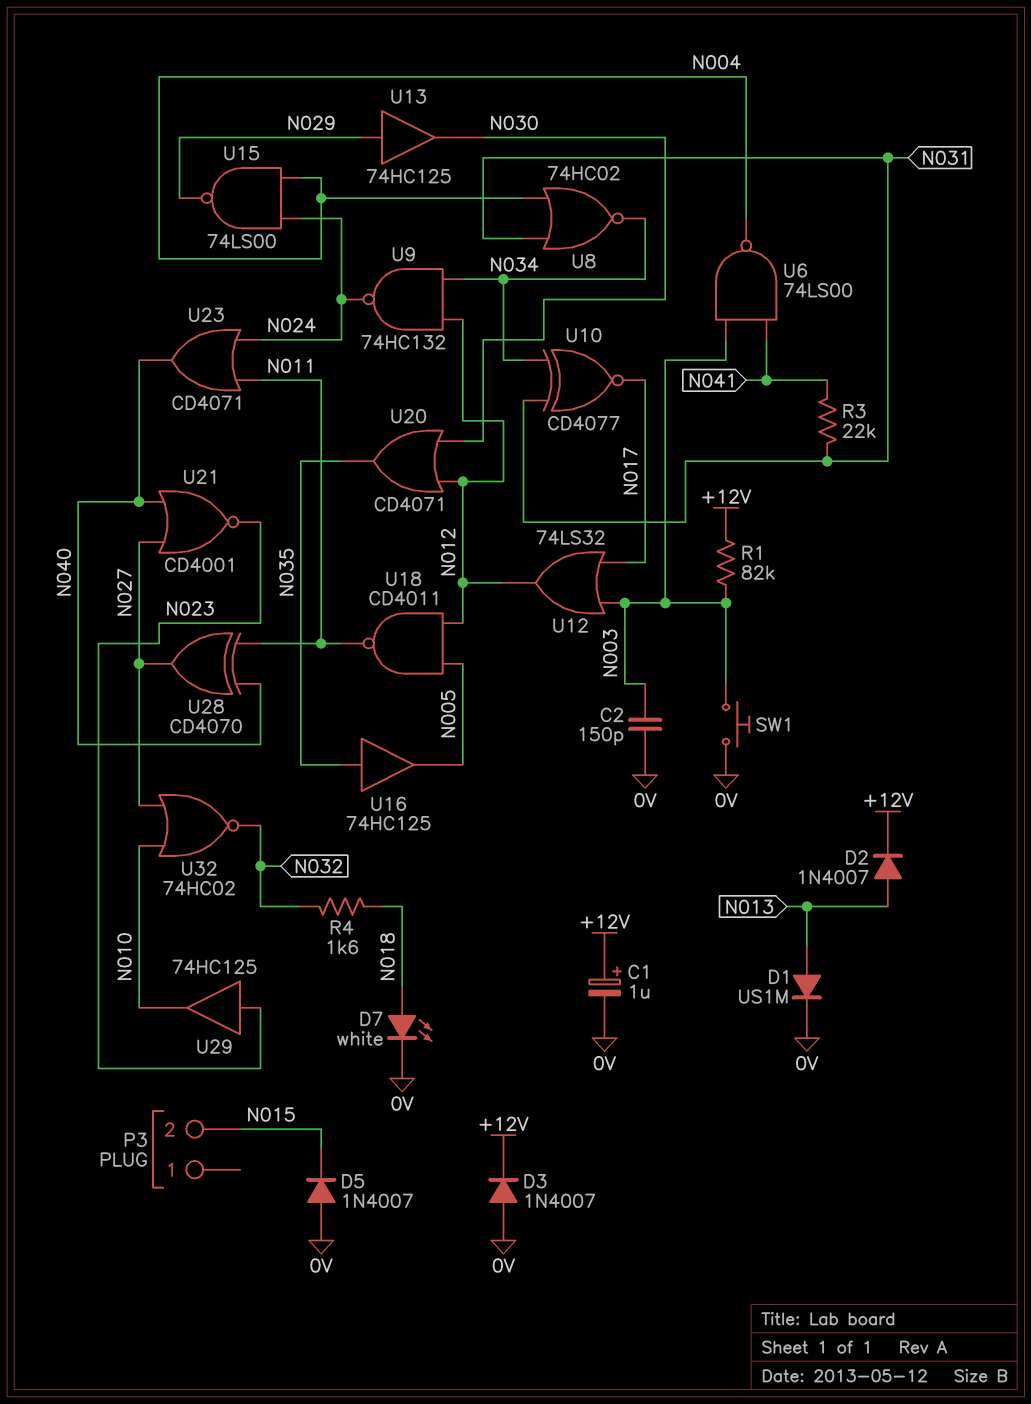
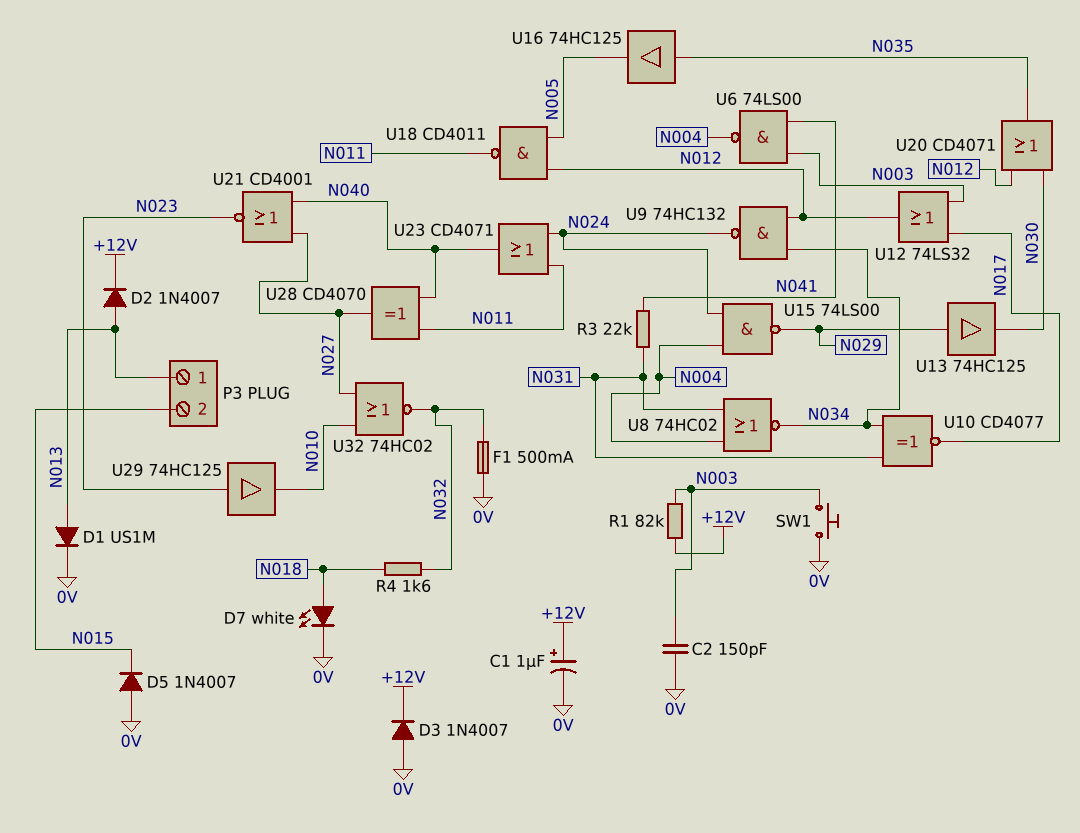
F1: none -> 500mA (0V, N032)
P3 pin 1: none -> N013

